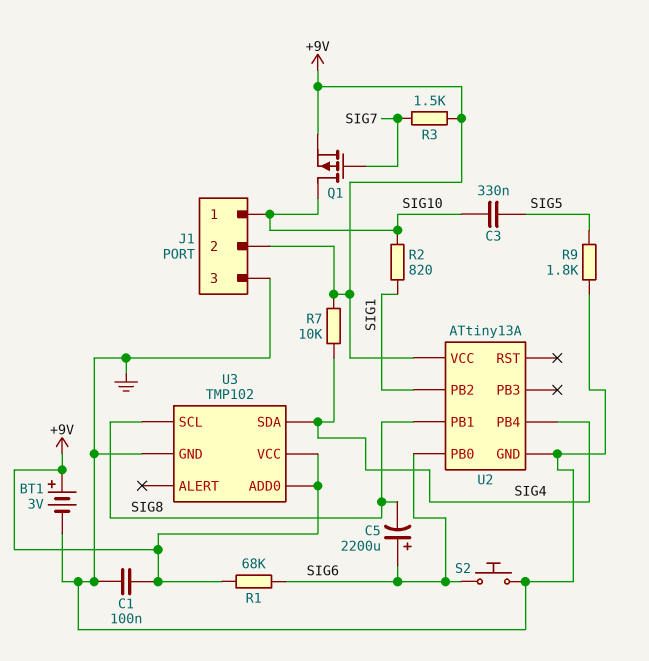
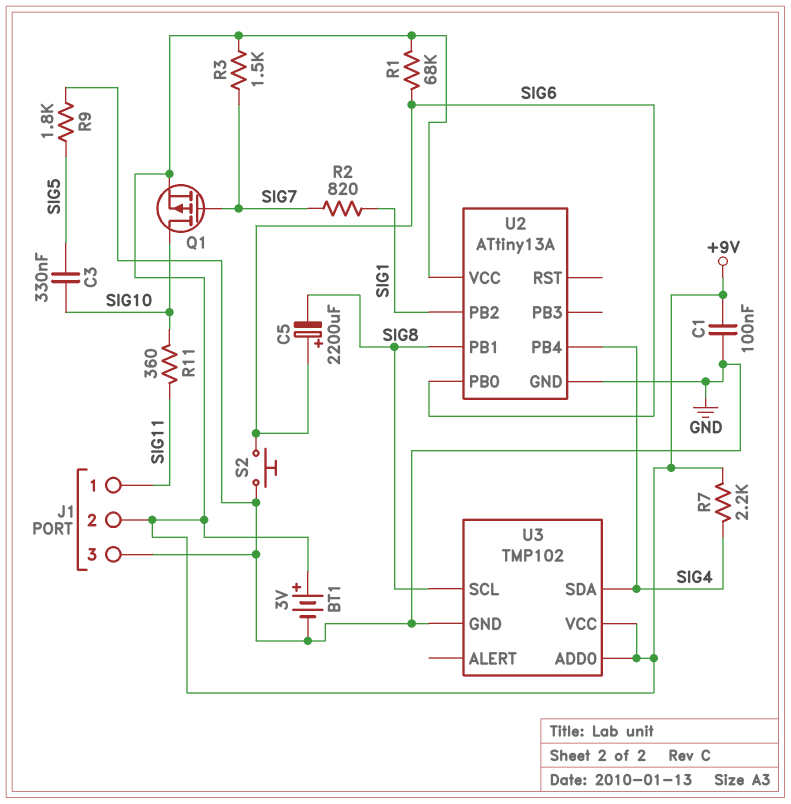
J1 pin 1: SIG10 -> SIG11
R2: 820 (SIG1, SIG10) -> 820 (SIG1, SIG7)
R7: 10k (+9V, SIG4) -> 2.2k (+9V, SIG4)
R11: none -> 360 (SIG10, SIG11)

